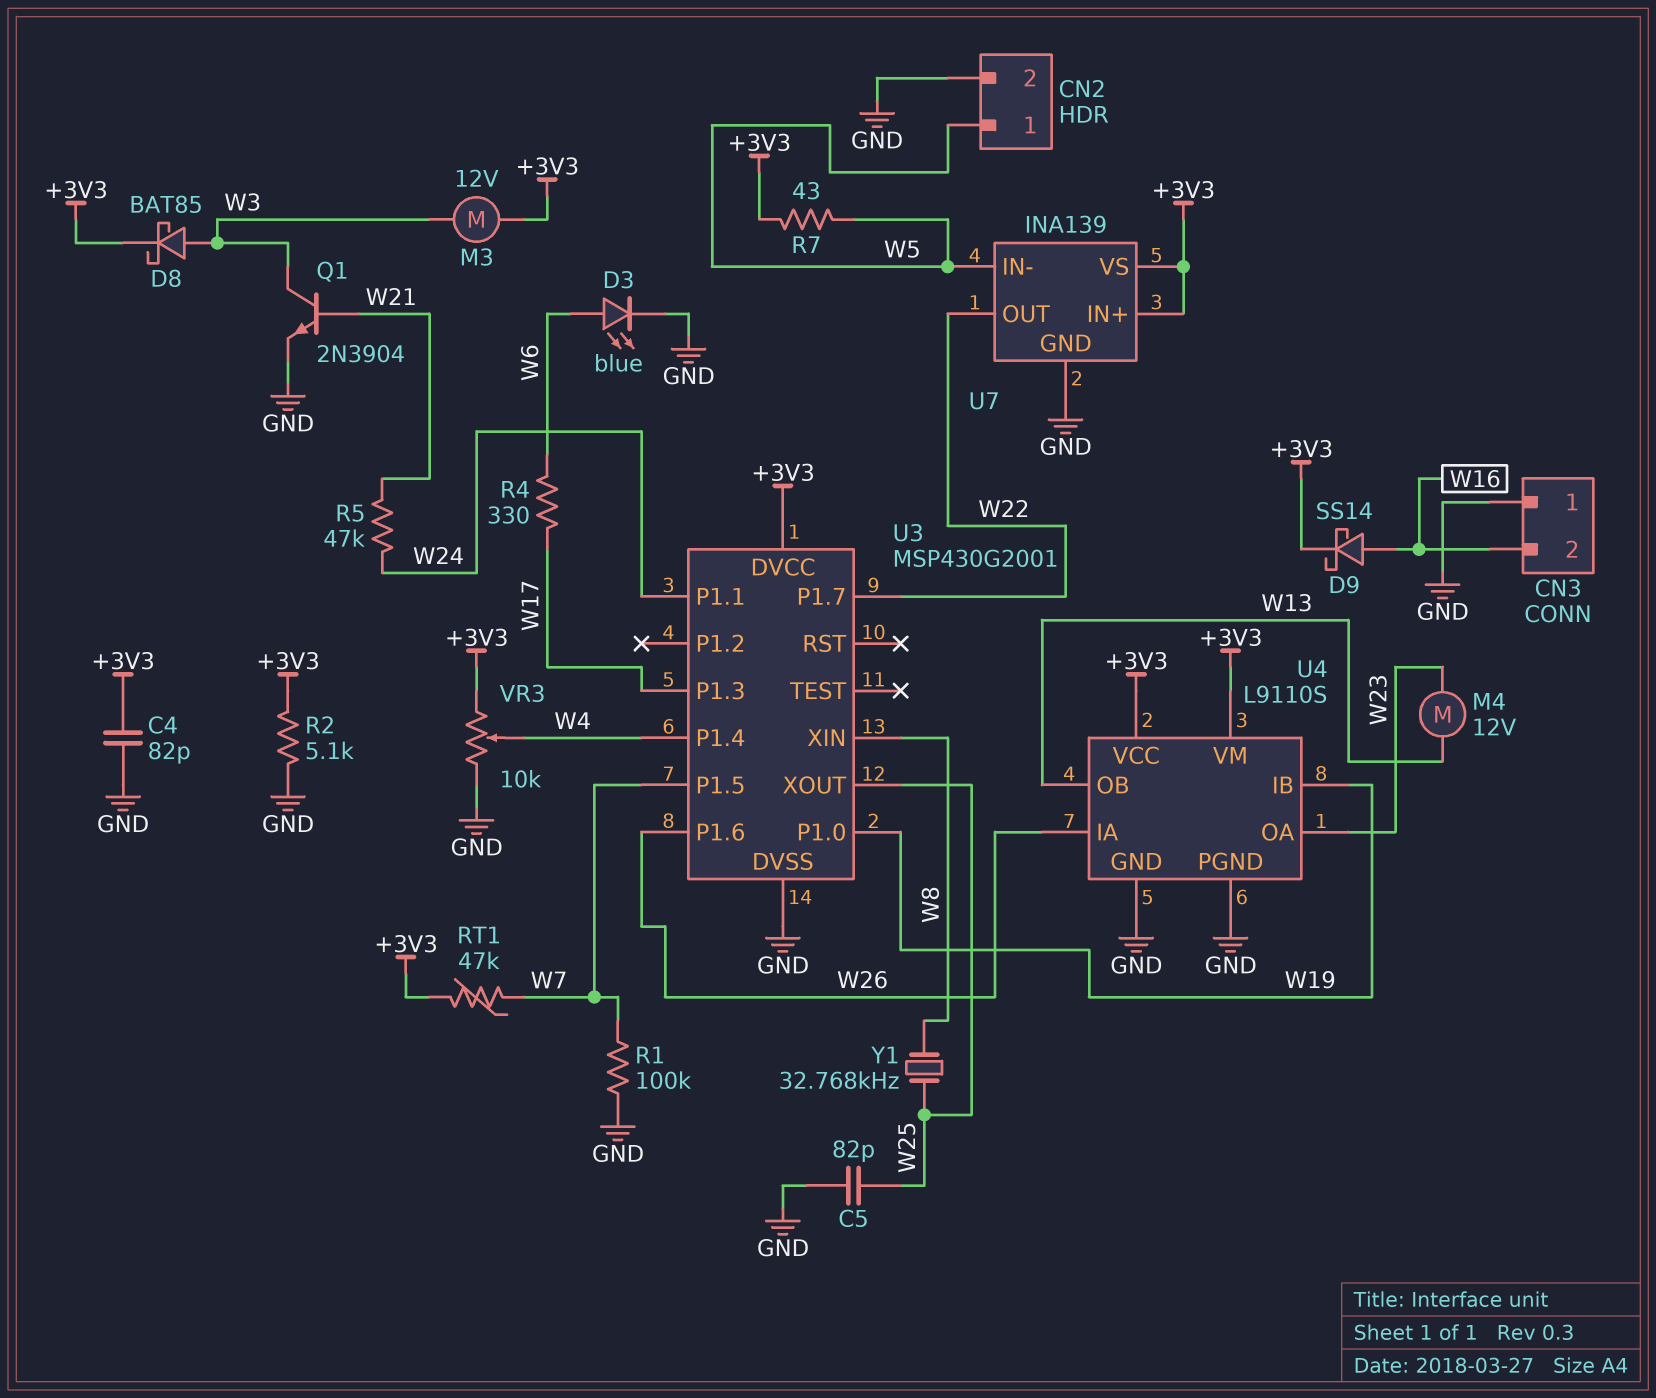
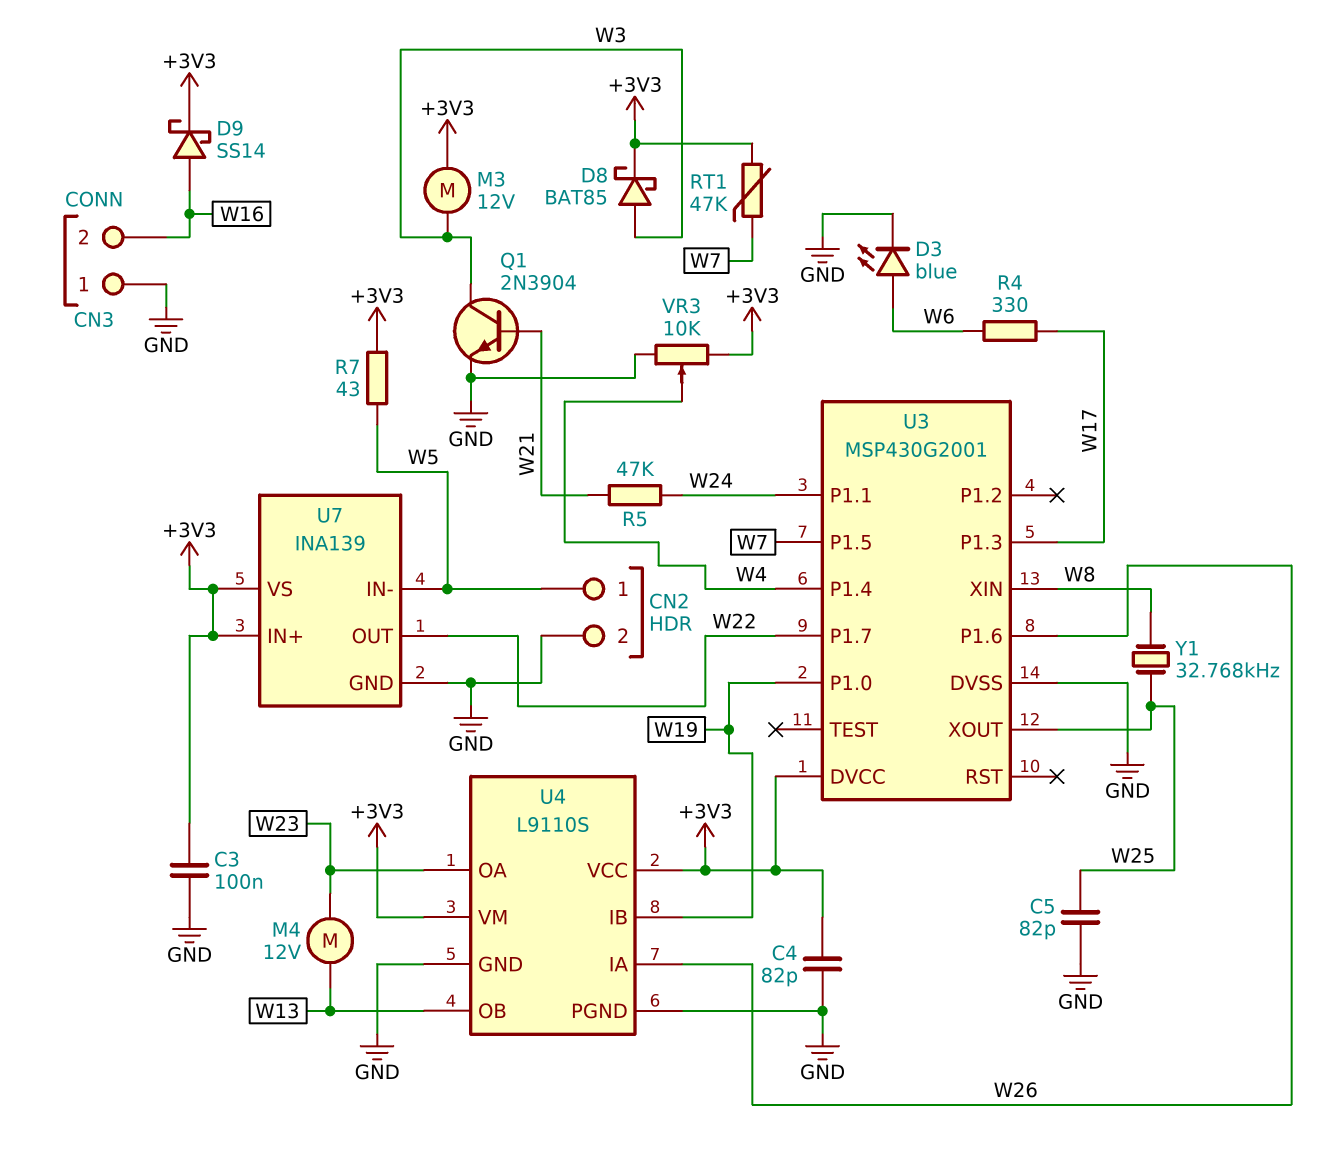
C3: none -> 100nF (+3V3, GND)
R1: 100k (GND, W7) -> none
R2: 5.1k (+3V3, GND) -> none

